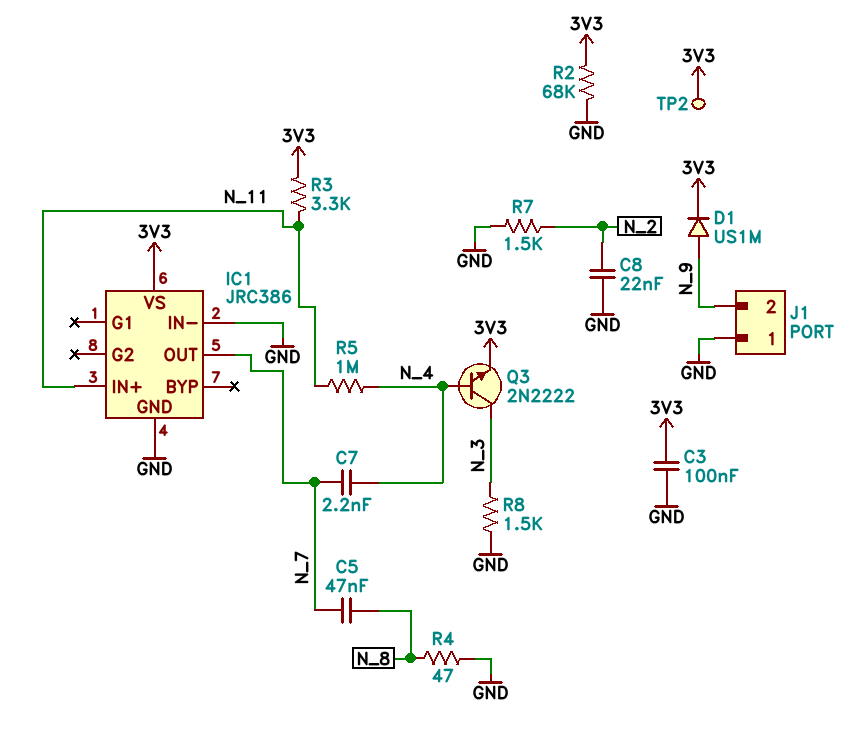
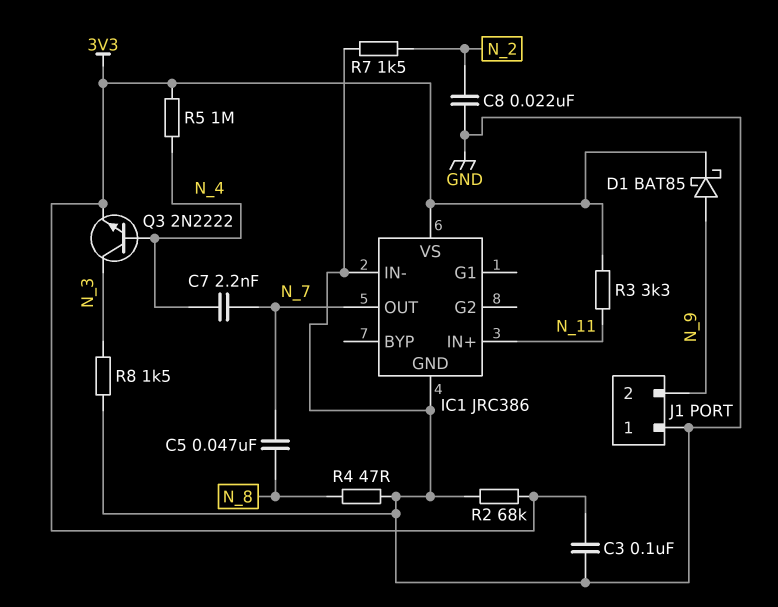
D1: diode US1M (A N_9, K 3V3) -> schottky BAT85 (A N_9, K 3V3)
R5: 1M (N_4, N_11) -> 1M (3V3, N_4)
TP2: test point (3V3) -> none

